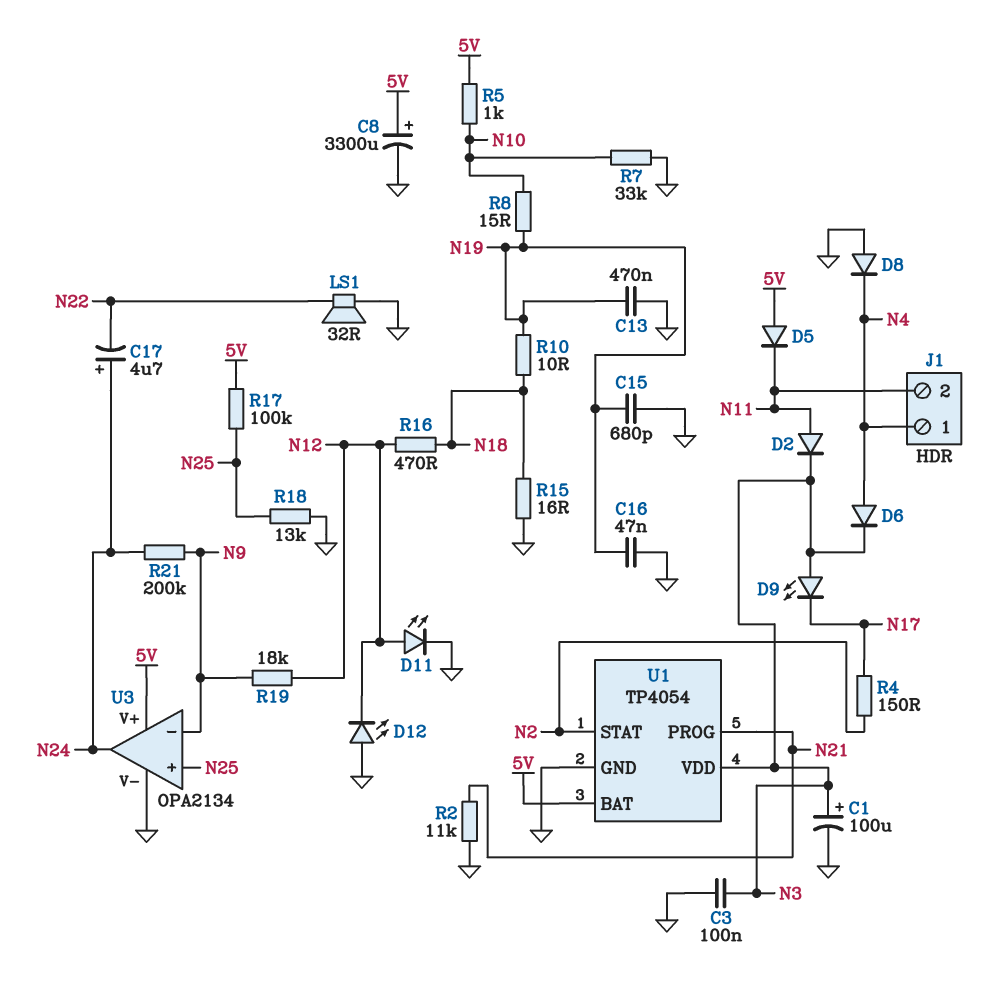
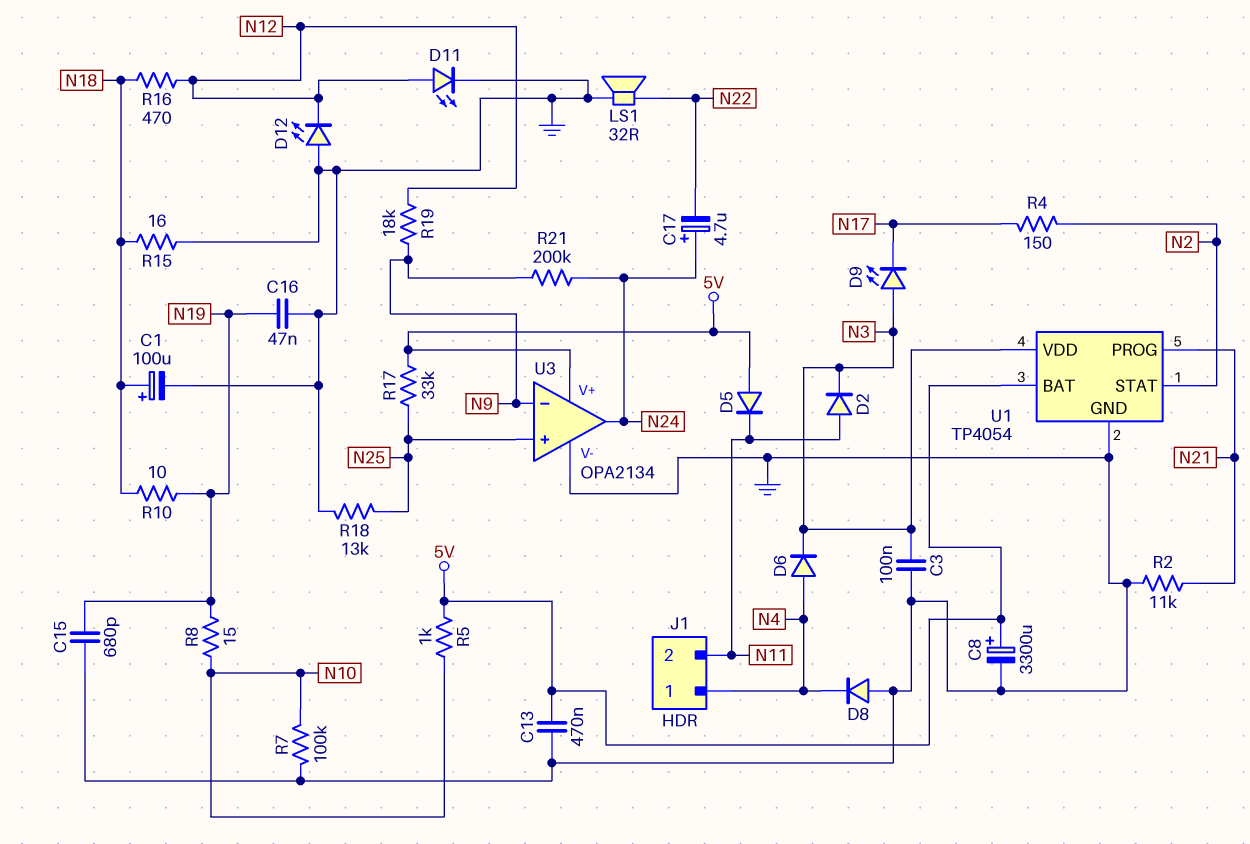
C1: 100uF (plus N3, minus GND) -> 100uF (plus N18, minus GND)
C13: 470nF (GND, N19) -> 470nF (5V, GND)
R7: 33k (GND, N10) -> 100k (GND, N10)
R17: 100k (5V, N25) -> 33k (5V, N25)

